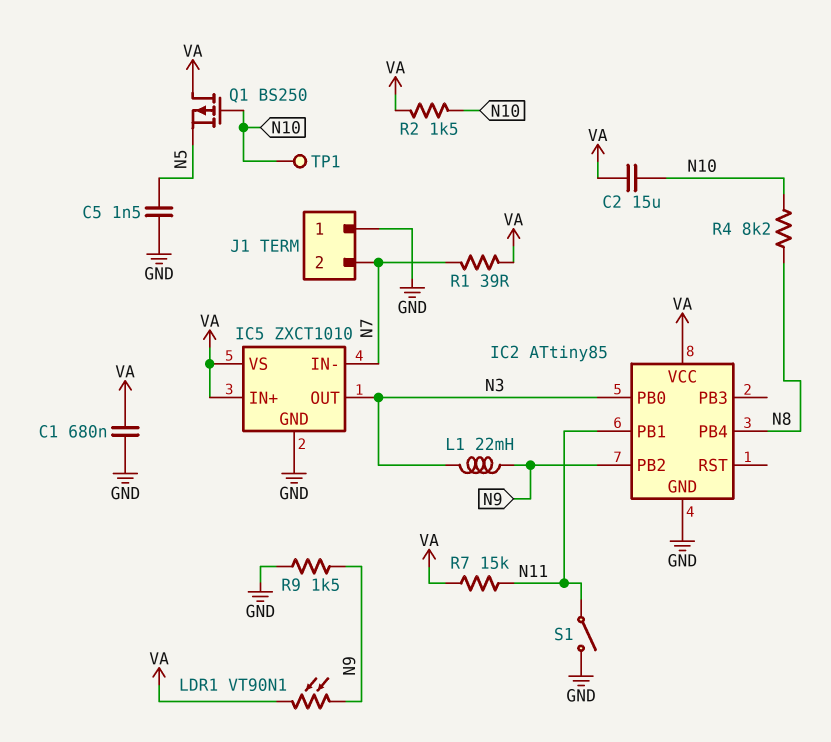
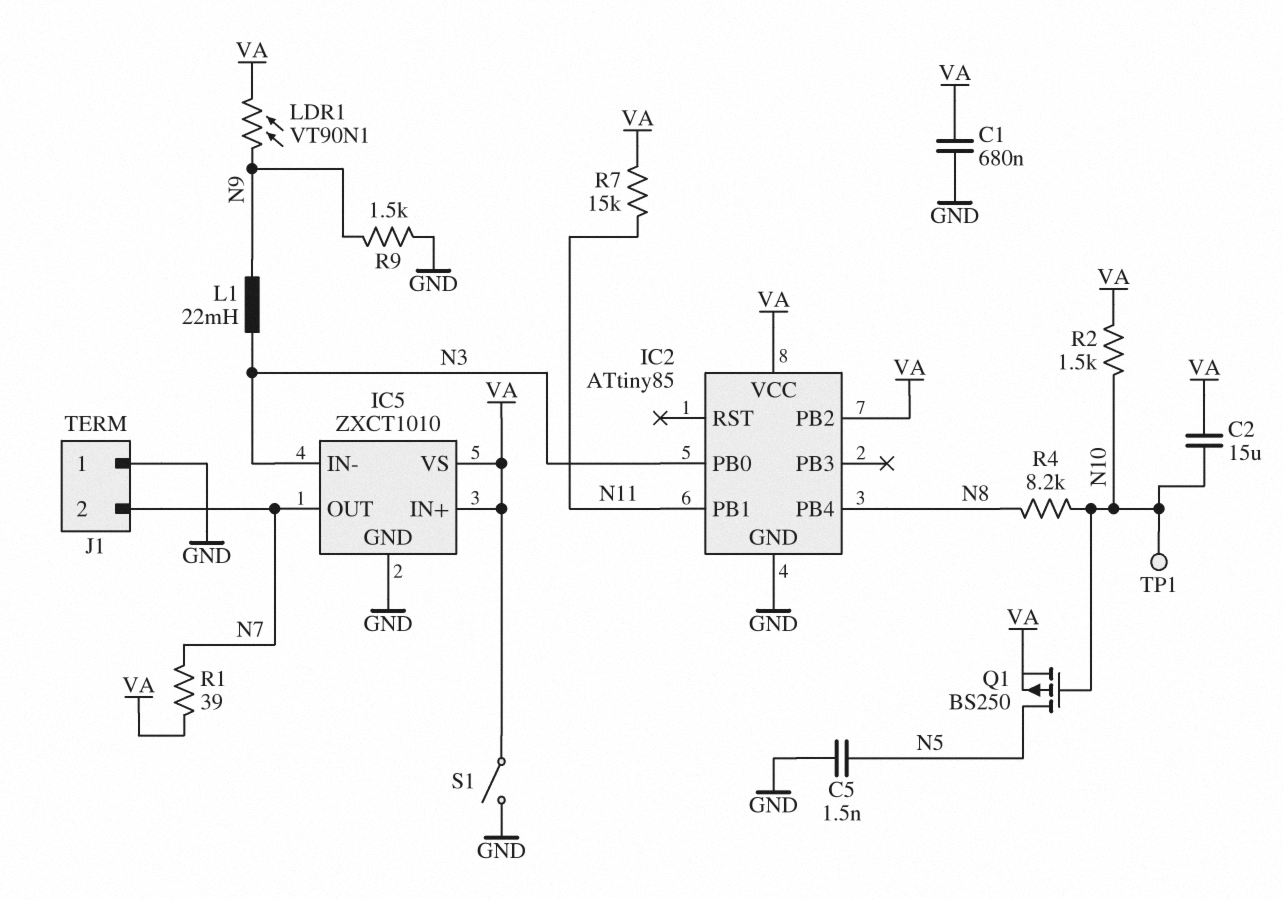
IC2 pin PB2: N9 -> VA
IC5 pin IN-: N7 -> N3
IC5 pin OUT: N3 -> N7
Q1: PMOS BS250 (G N10, D VA, S N5) -> PMOS BS250 (G N10, D N5, S VA)
S1: switch (GND, N11) -> switch (GND, VA)

